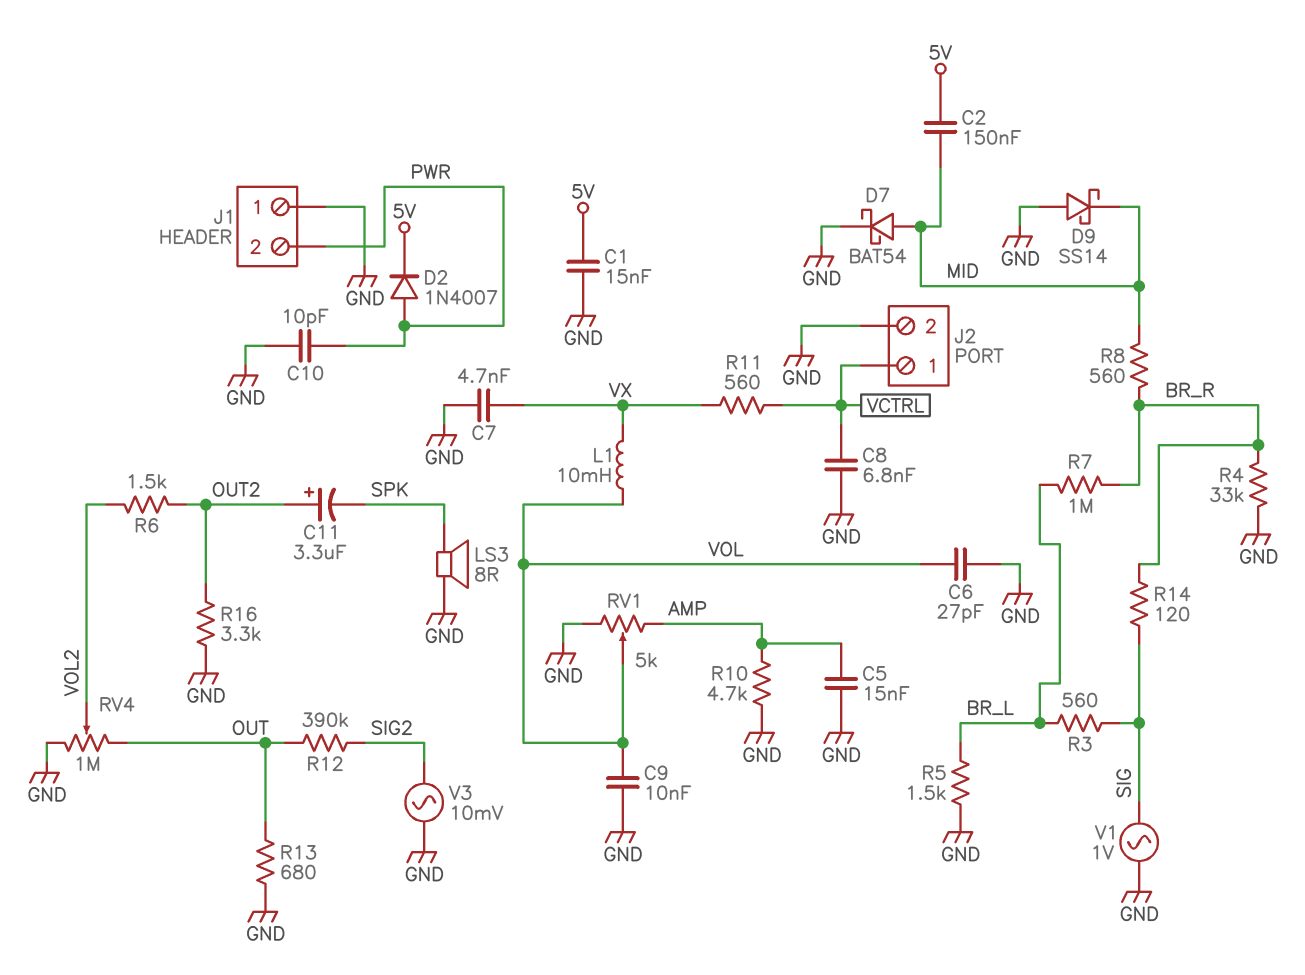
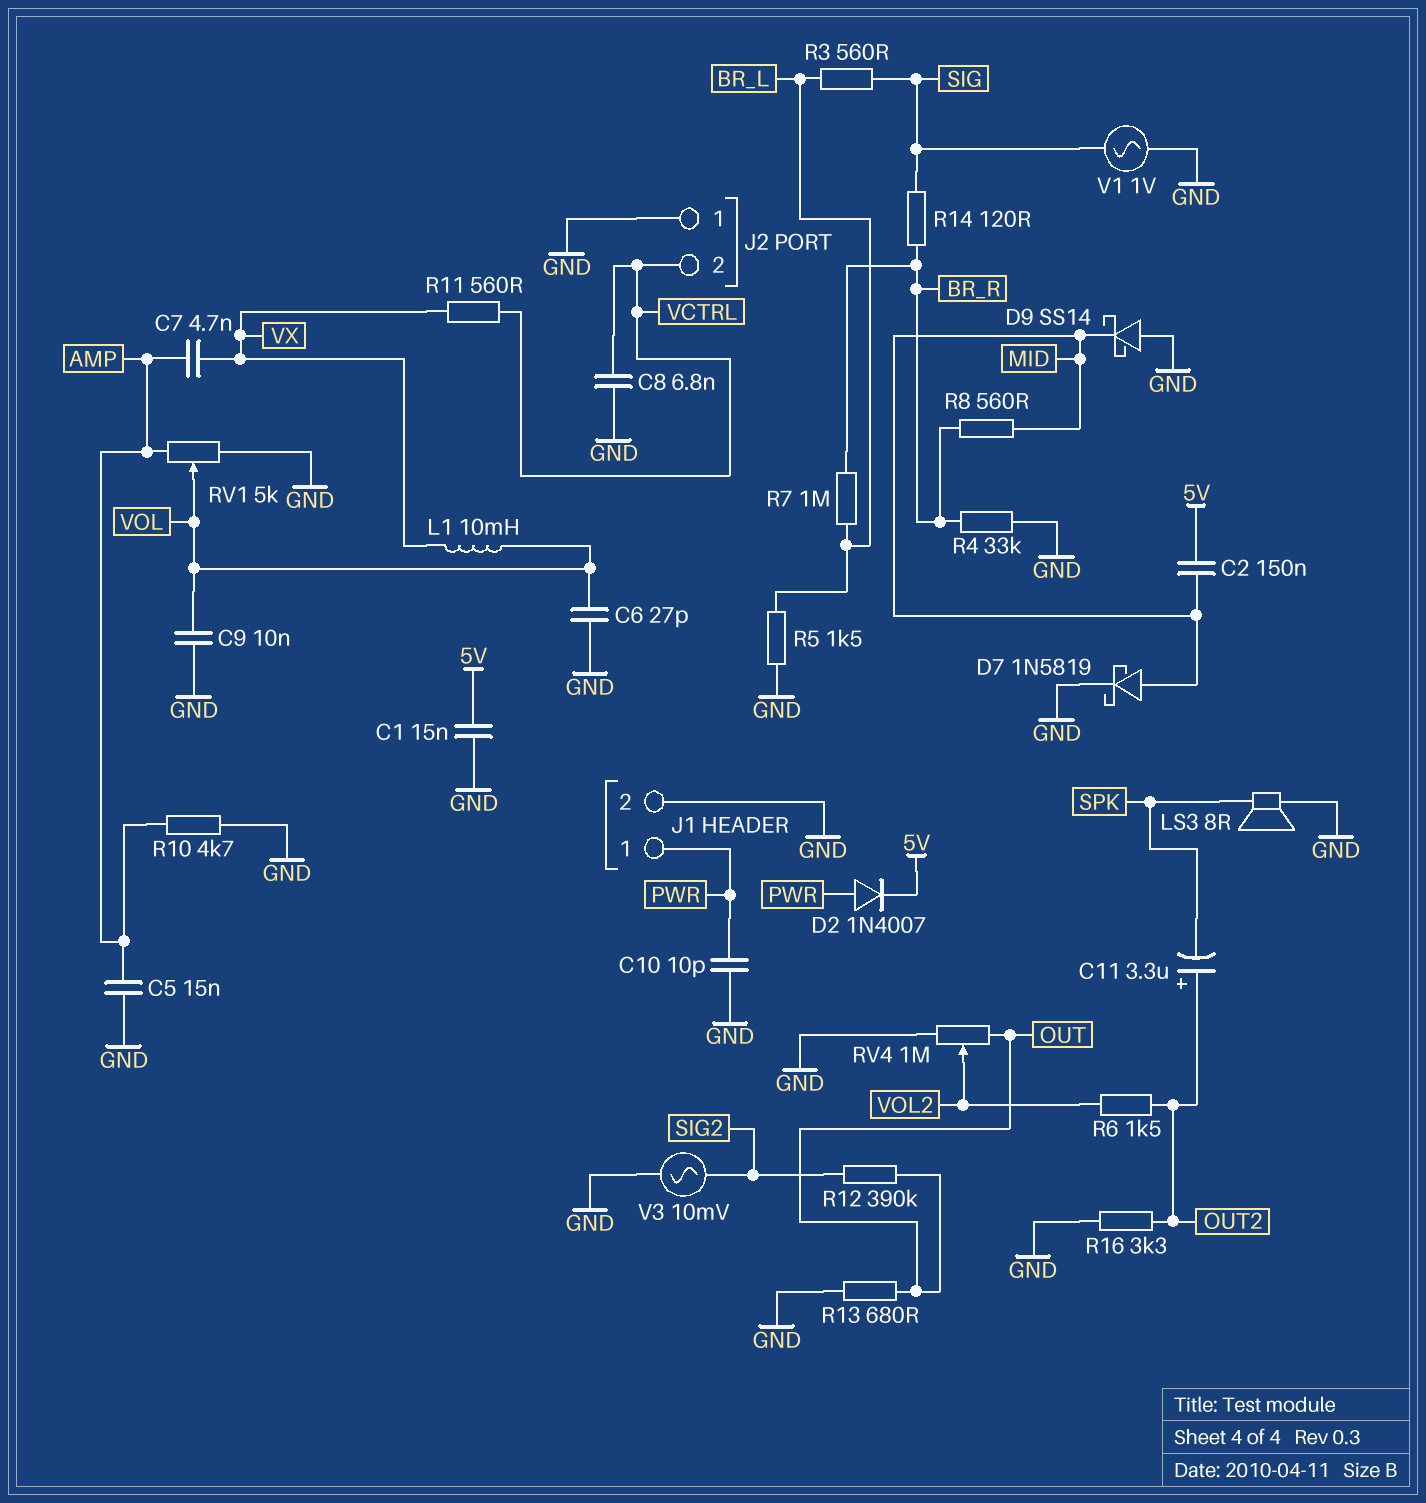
C7: 4.7nF (GND, VX) -> 4.7nF (AMP, VX)
D7: schottky BAT54 (A MID, K GND) -> schottky 1N5819 (A MID, K GND)
J1 pin 1: GND -> PWR
J1 pin 2: PWR -> GND
J2 pin 1: VCTRL -> GND
J2 pin 2: GND -> VCTRL

